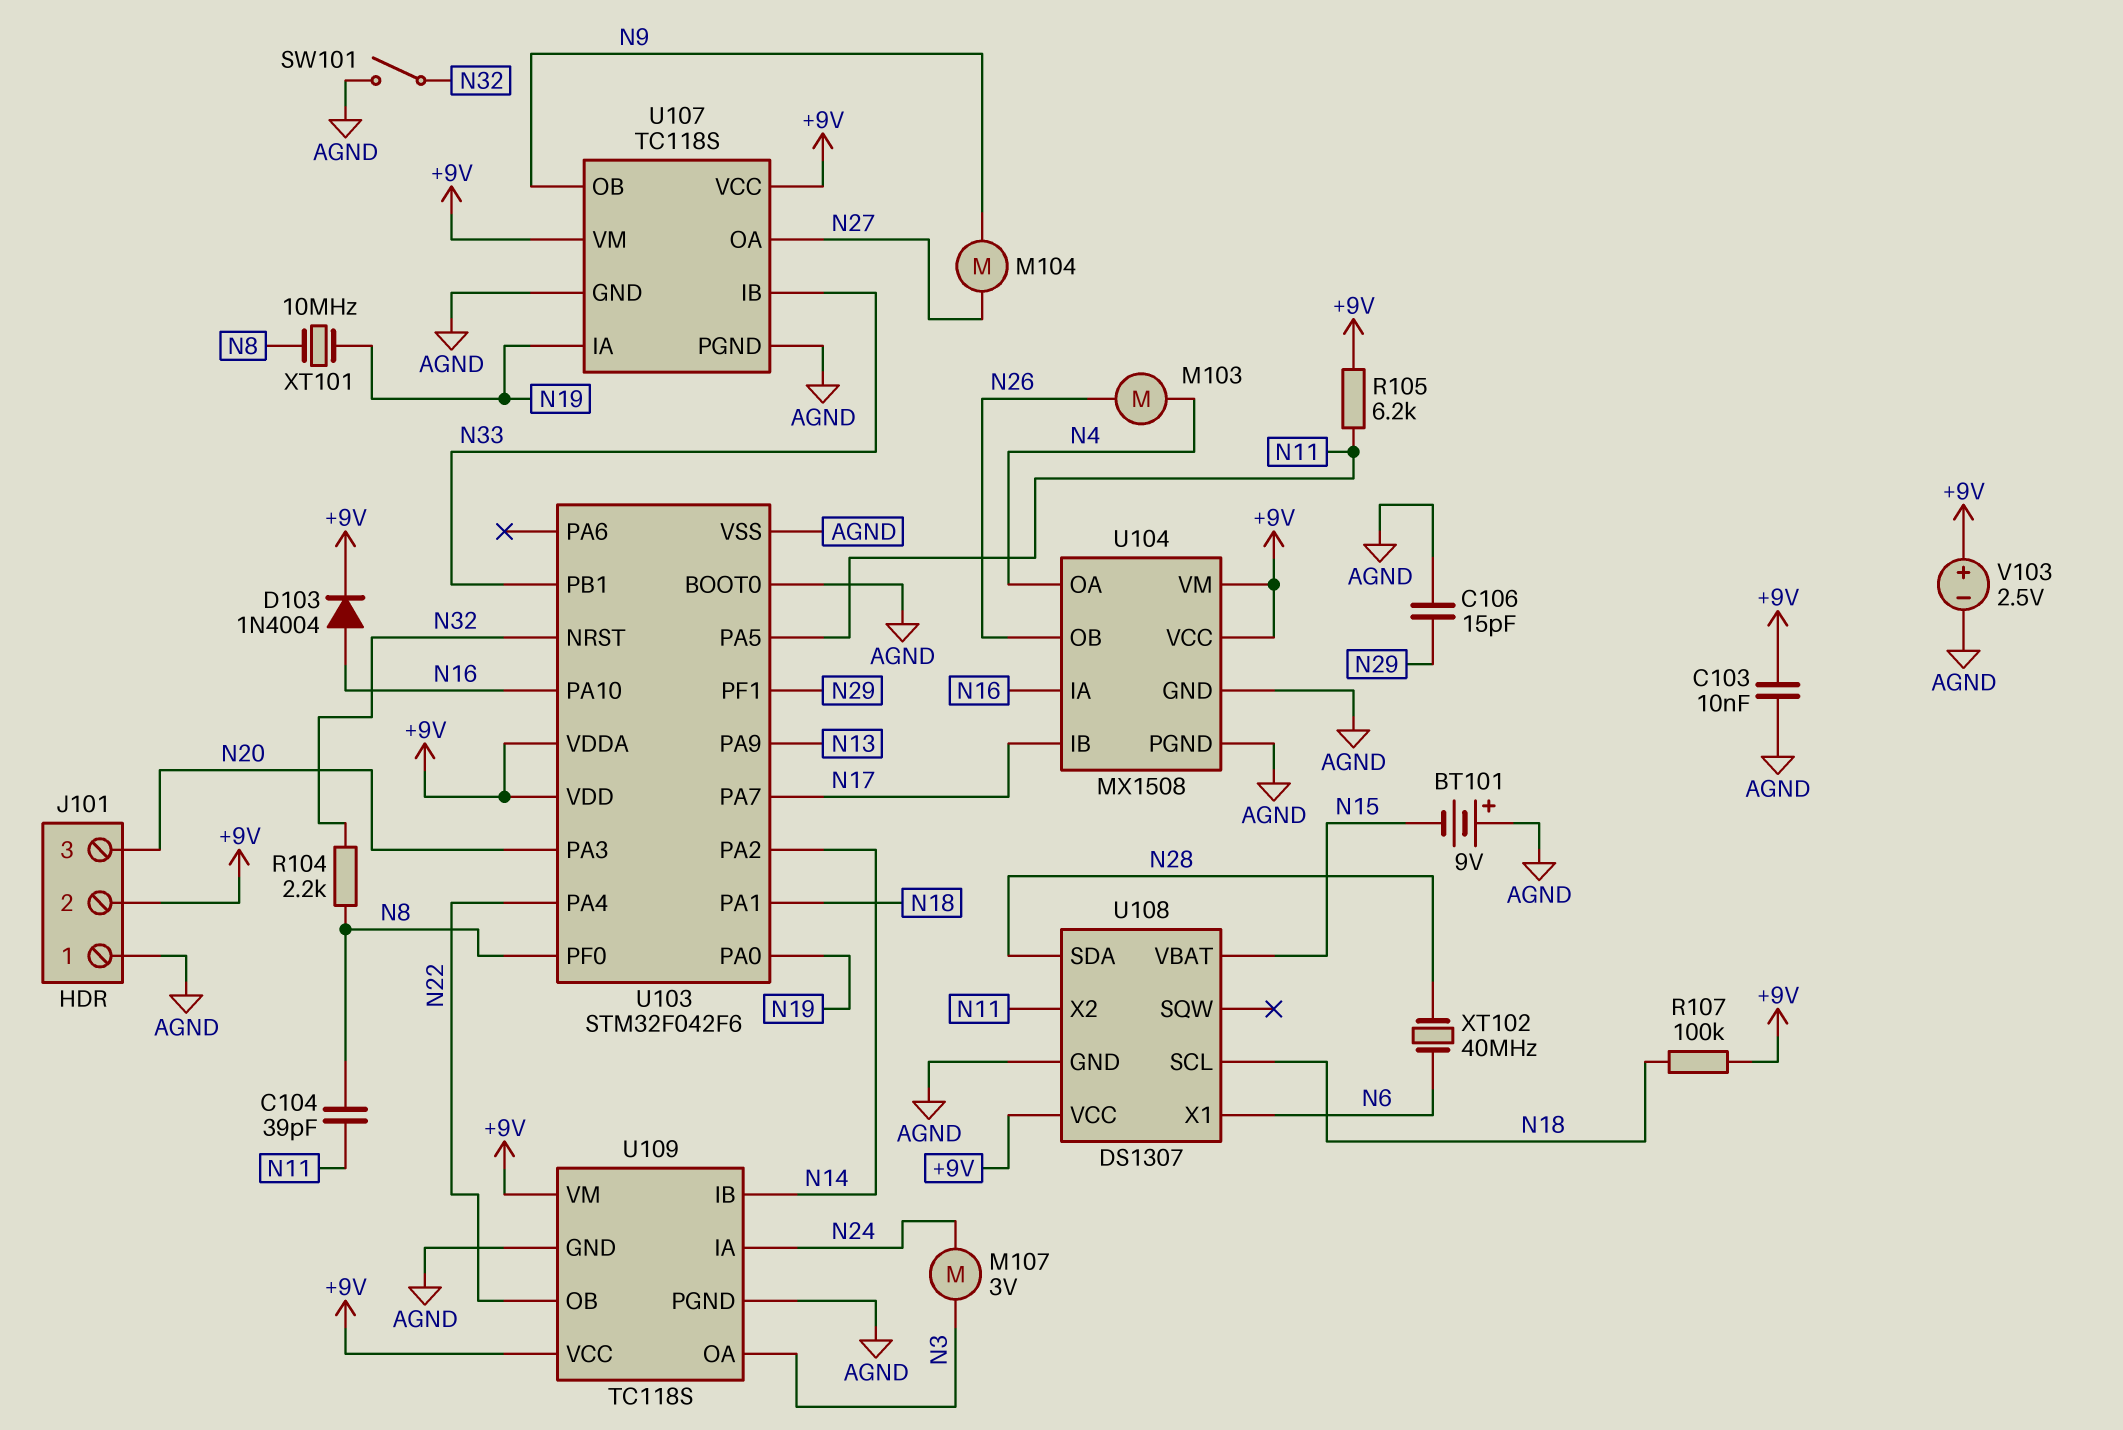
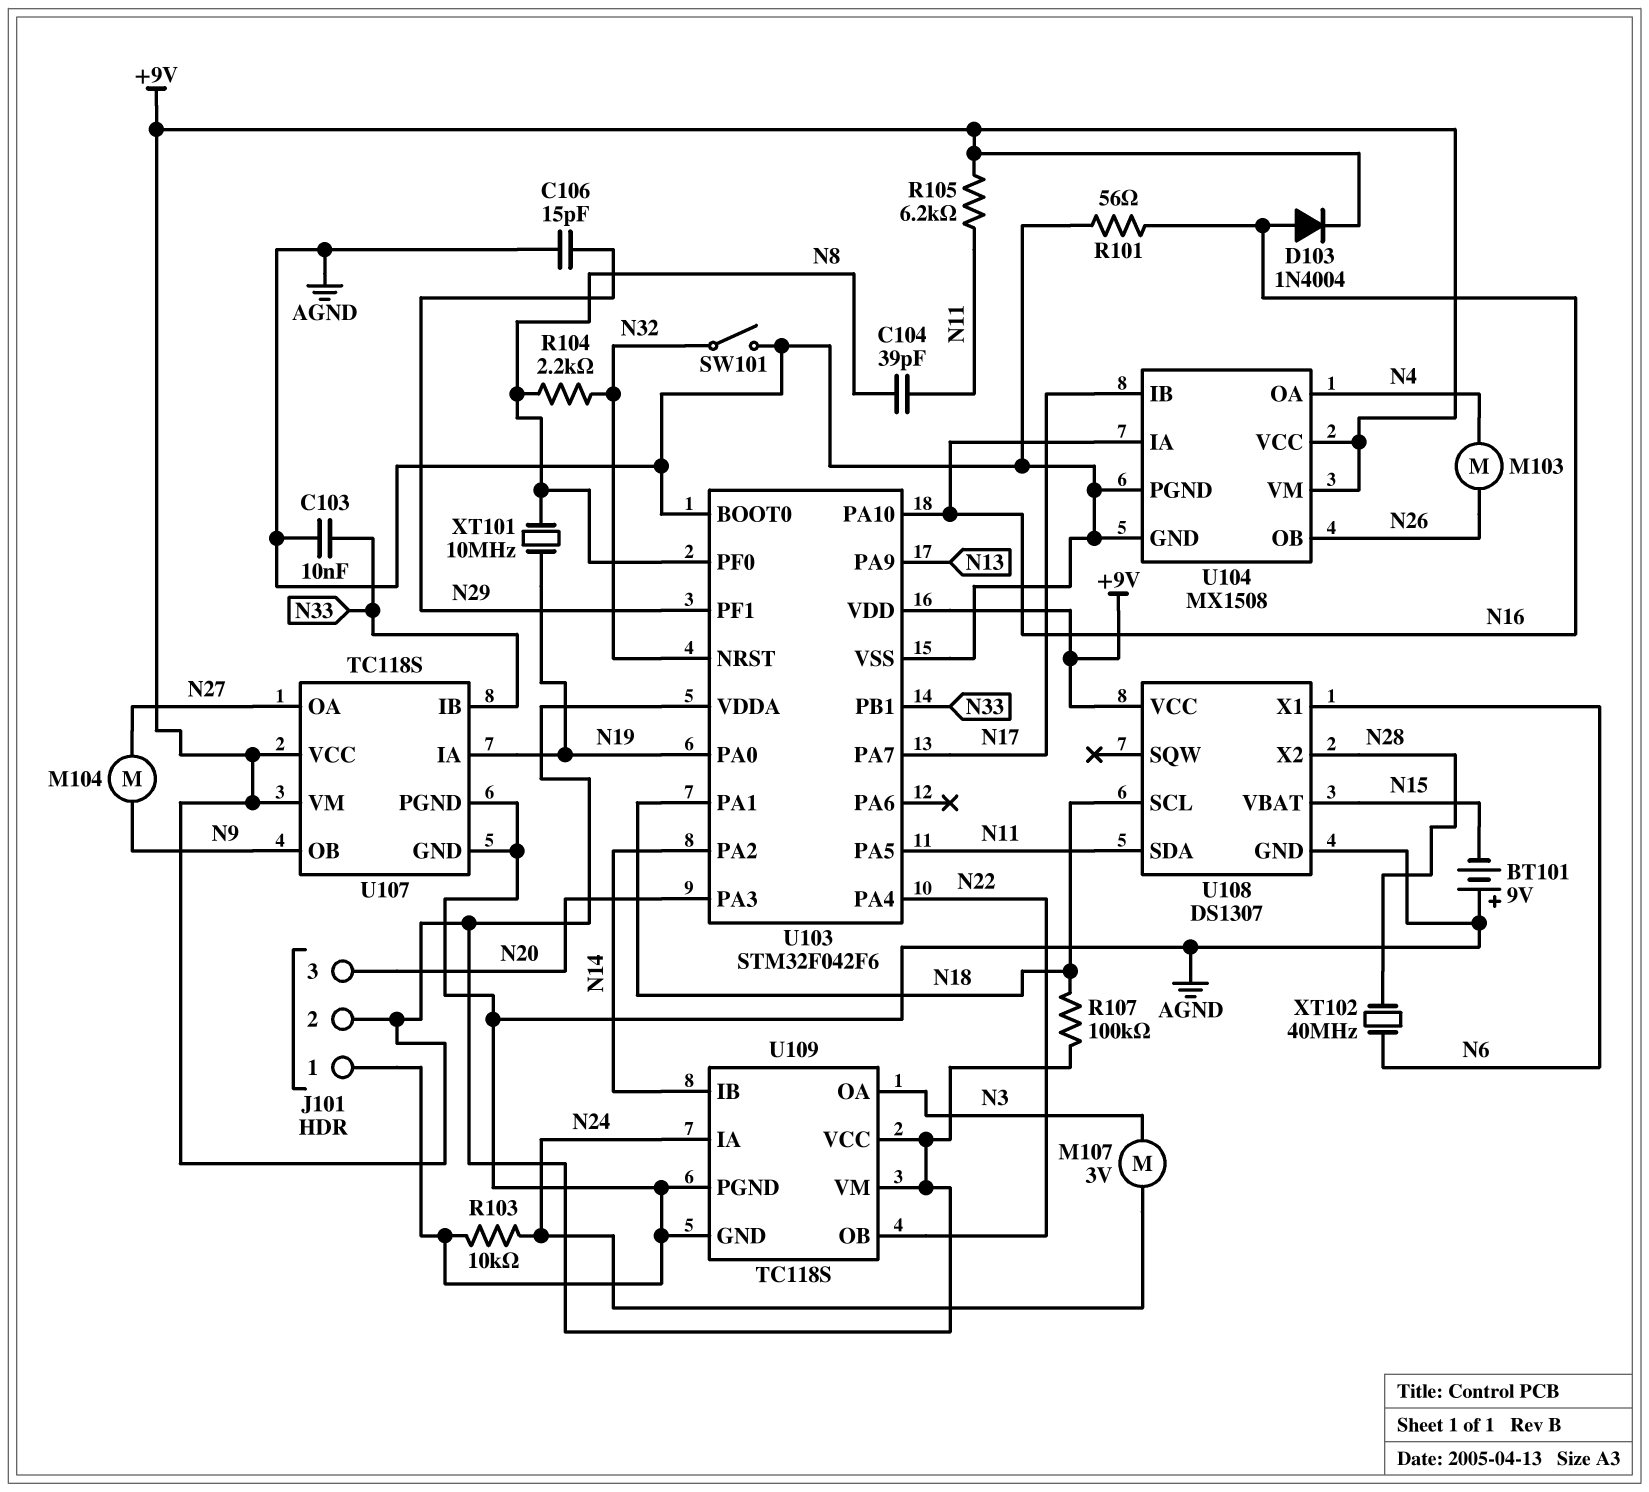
C103: 10nF (+9V, AGND) -> 10nF (AGND, N33)
R101: none -> 56 (AGND, N16)
R103: none -> 10k (AGND, N24)
U108 pin SDA: N28 -> N11
U108 pin X2: N11 -> N28
V103: 2.5V (plus +9V, minus AGND) -> none

